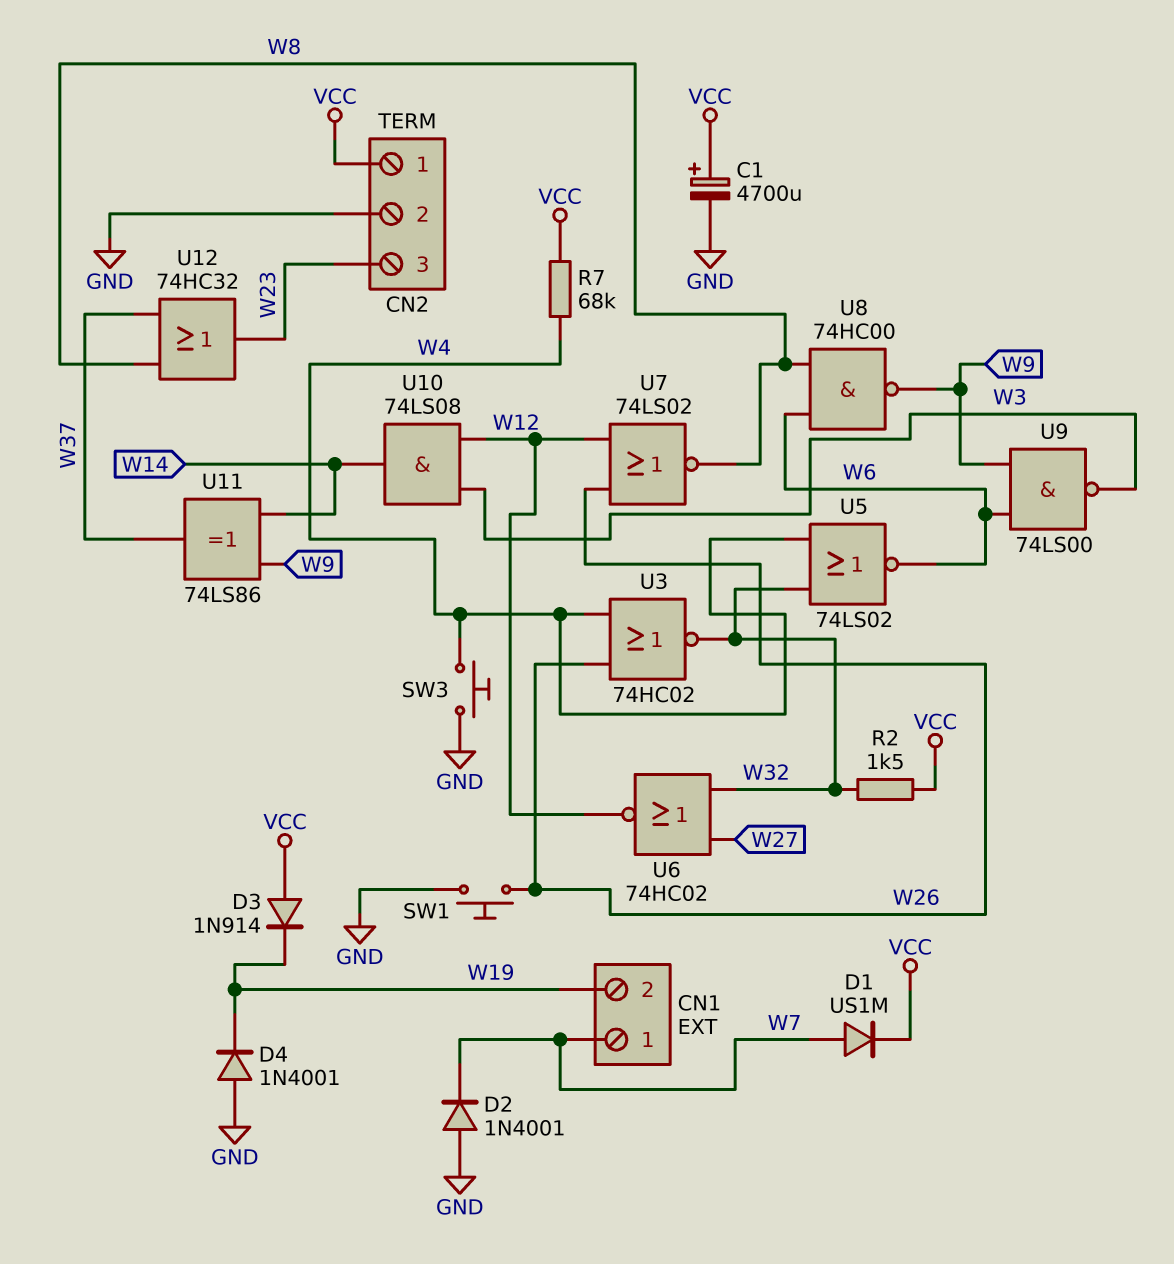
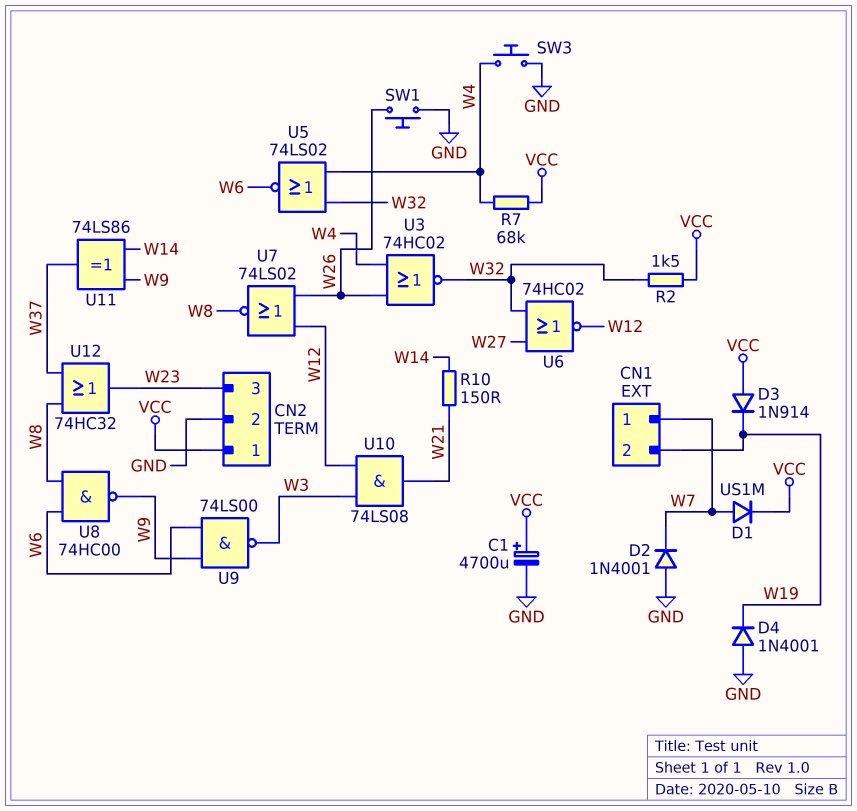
R10: none -> 150 (W14, W21)
U10: AND 74LS08 (in W3, in W12, out W14) -> AND 74LS08 (in W3, in W12, out W21)

